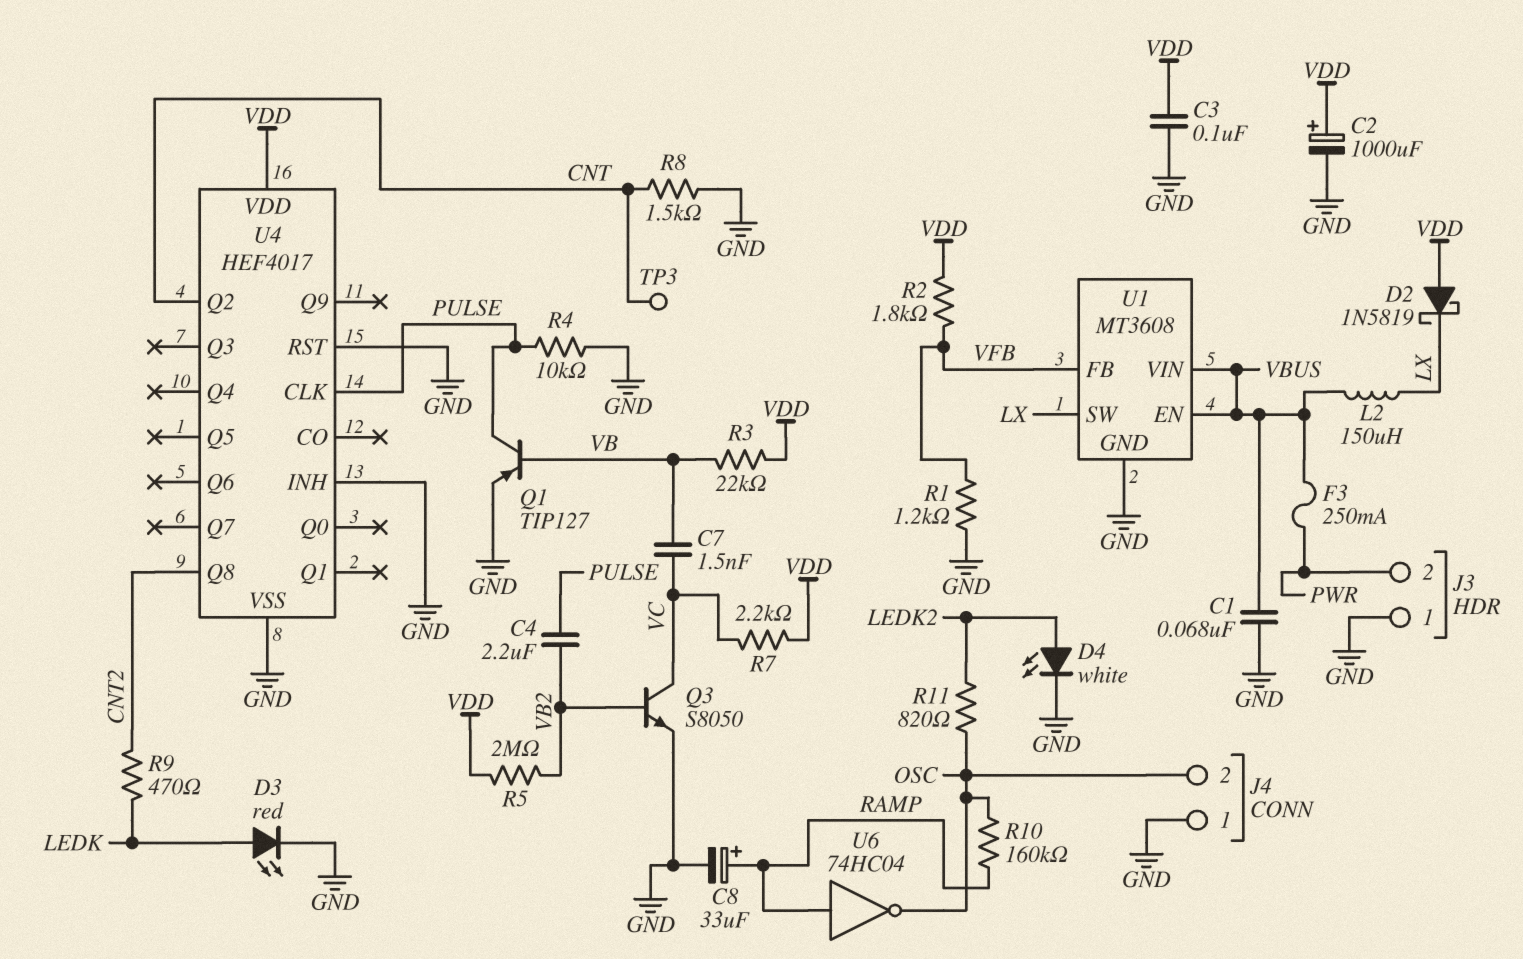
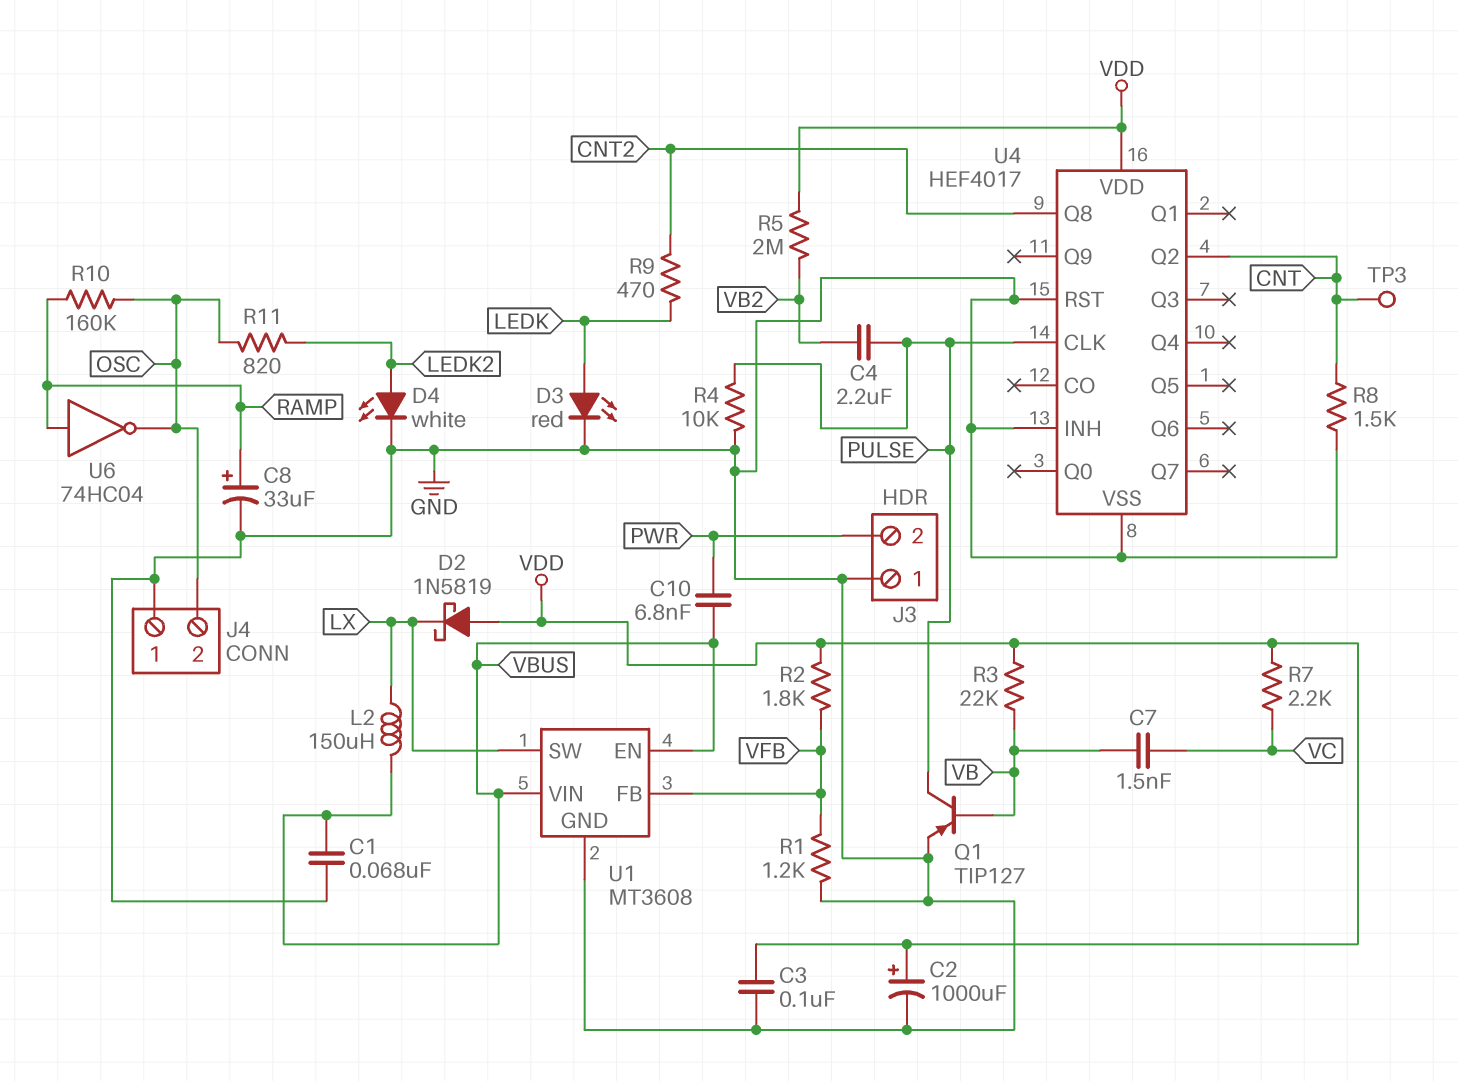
C10: none -> 6.8nF (PWR, VBUS)
F3: 250mA (PWR, VBUS) -> none
Q3: NPN S8050 (B VB2, C VC, E GND) -> none

